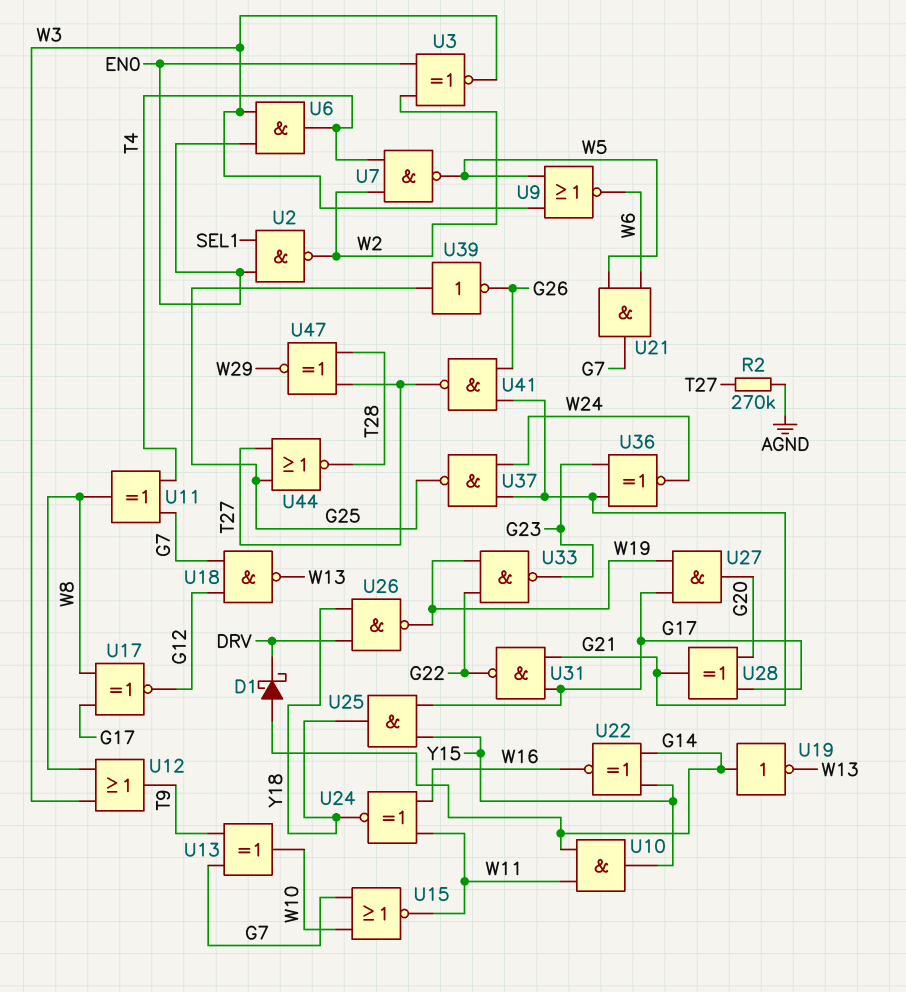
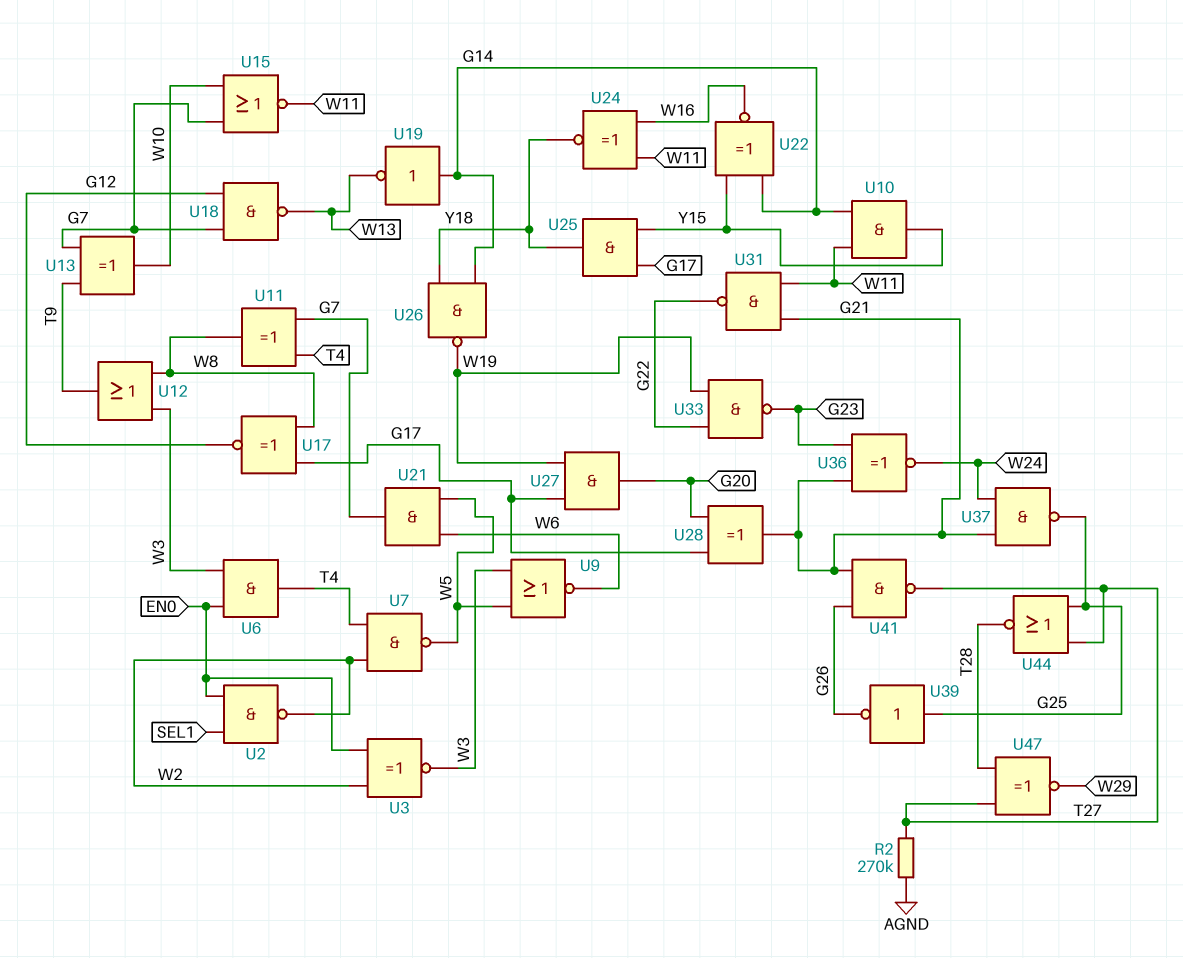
D1: schottky (A G14, K DRV) -> none
U26: NAND (in DRV, in Y18, out W19) -> NAND (in G14, in Y18, out W19)
U31: NAND (in G17, in G21, out G22) -> NAND (in G21, in W11, out G22)

